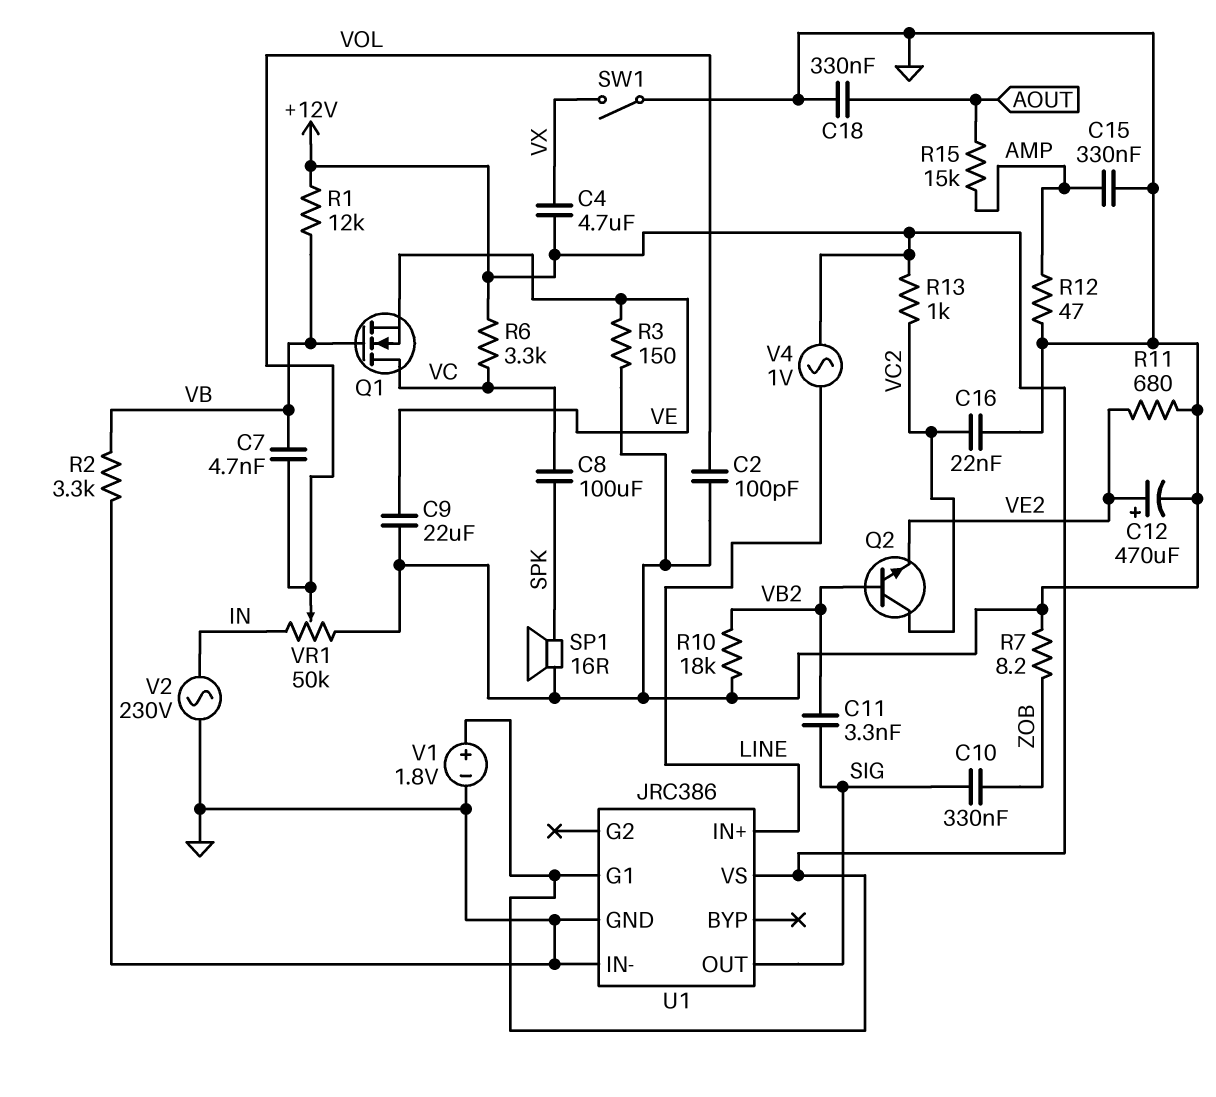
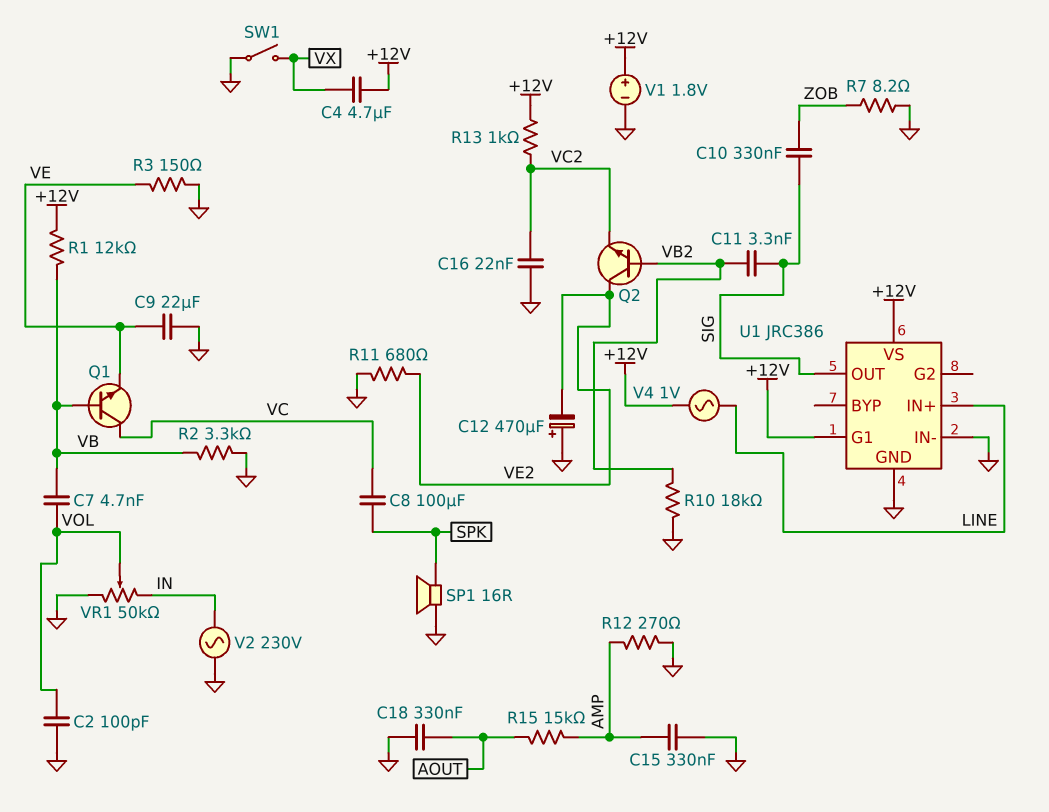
C12: 470uF (plus VE2, minus GND) -> 470uF (plus GND, minus VE2)
Q1: NMOS (G VB, D VC, S VE) -> NPN (B VB, C VC, E VE)
Q2: NPN (B VB2, C VC2, E VE2) -> NPN (B VB2, C VE2, E VC2)
R6: 3.3k (+12V, VC) -> none
R12: 47 (AMP, GND) -> 270 (AMP, GND)

